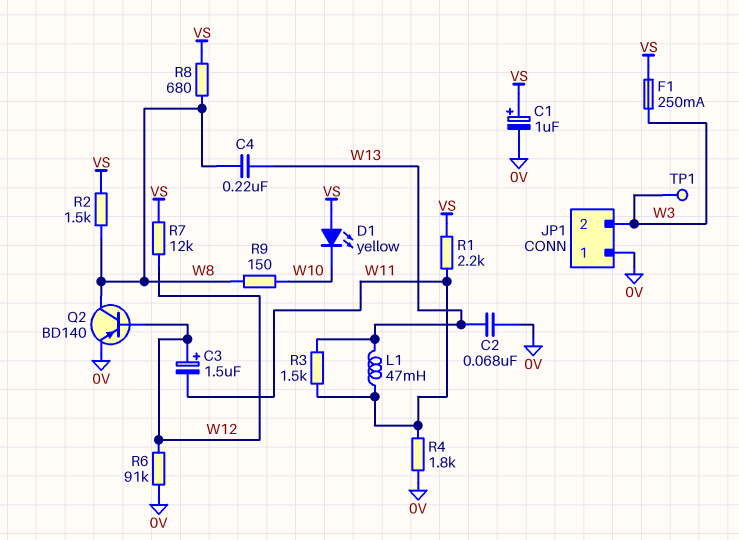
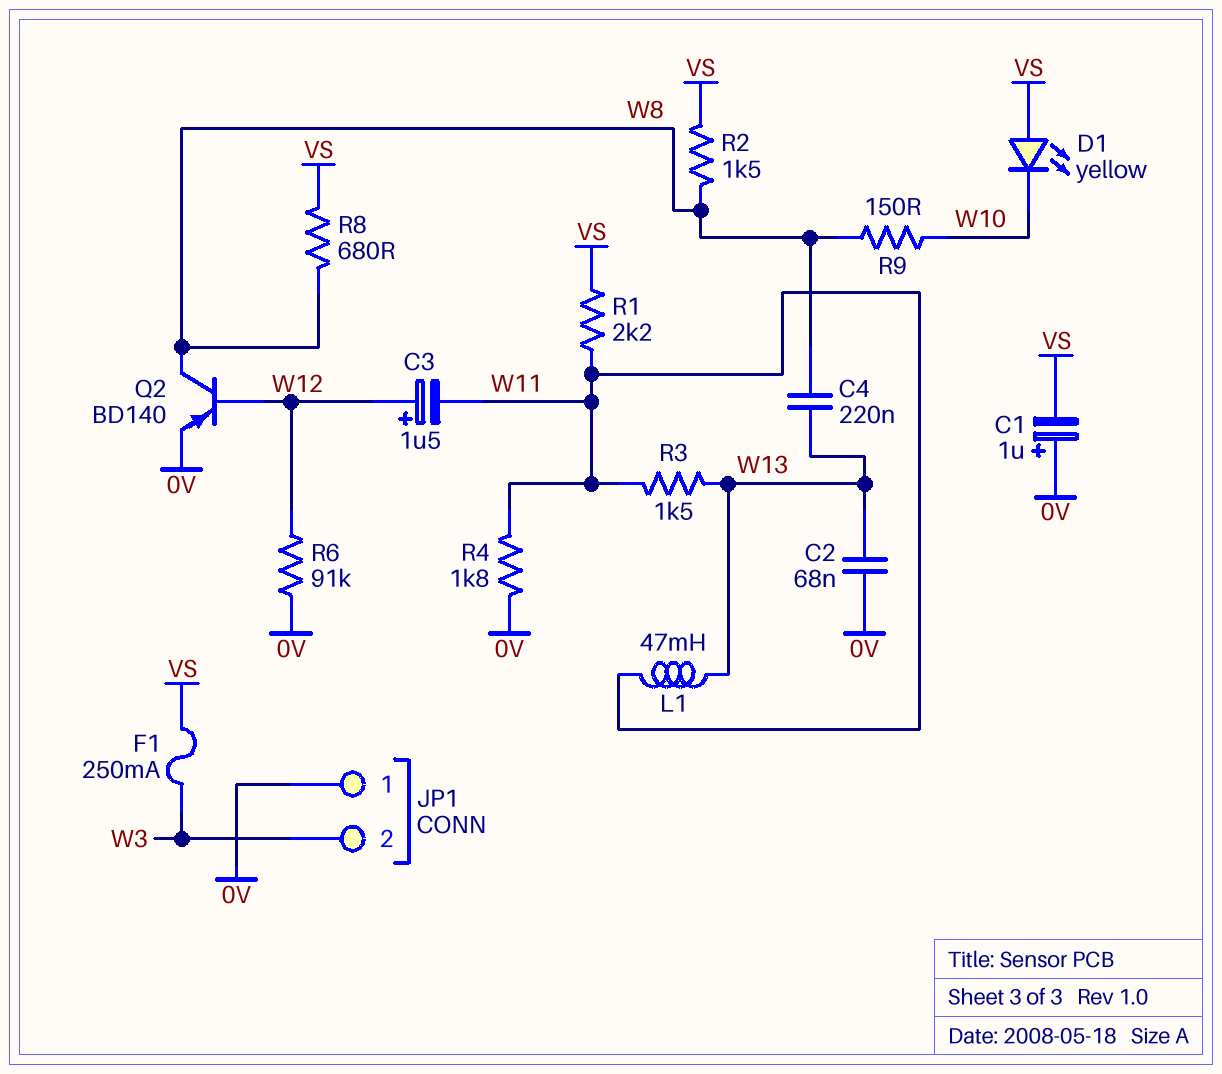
C1: 1uF (plus VS, minus 0V) -> 1uF (plus 0V, minus VS)
R7: 12k (VS, W12) -> none
TP1: test point (W3) -> none

